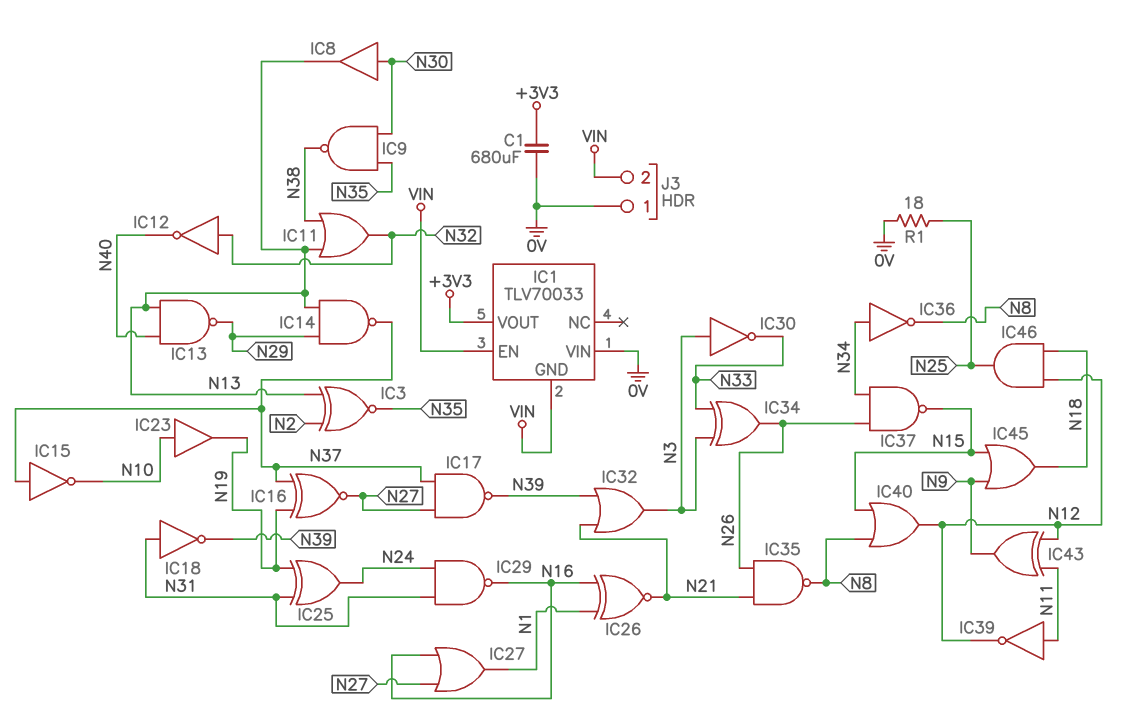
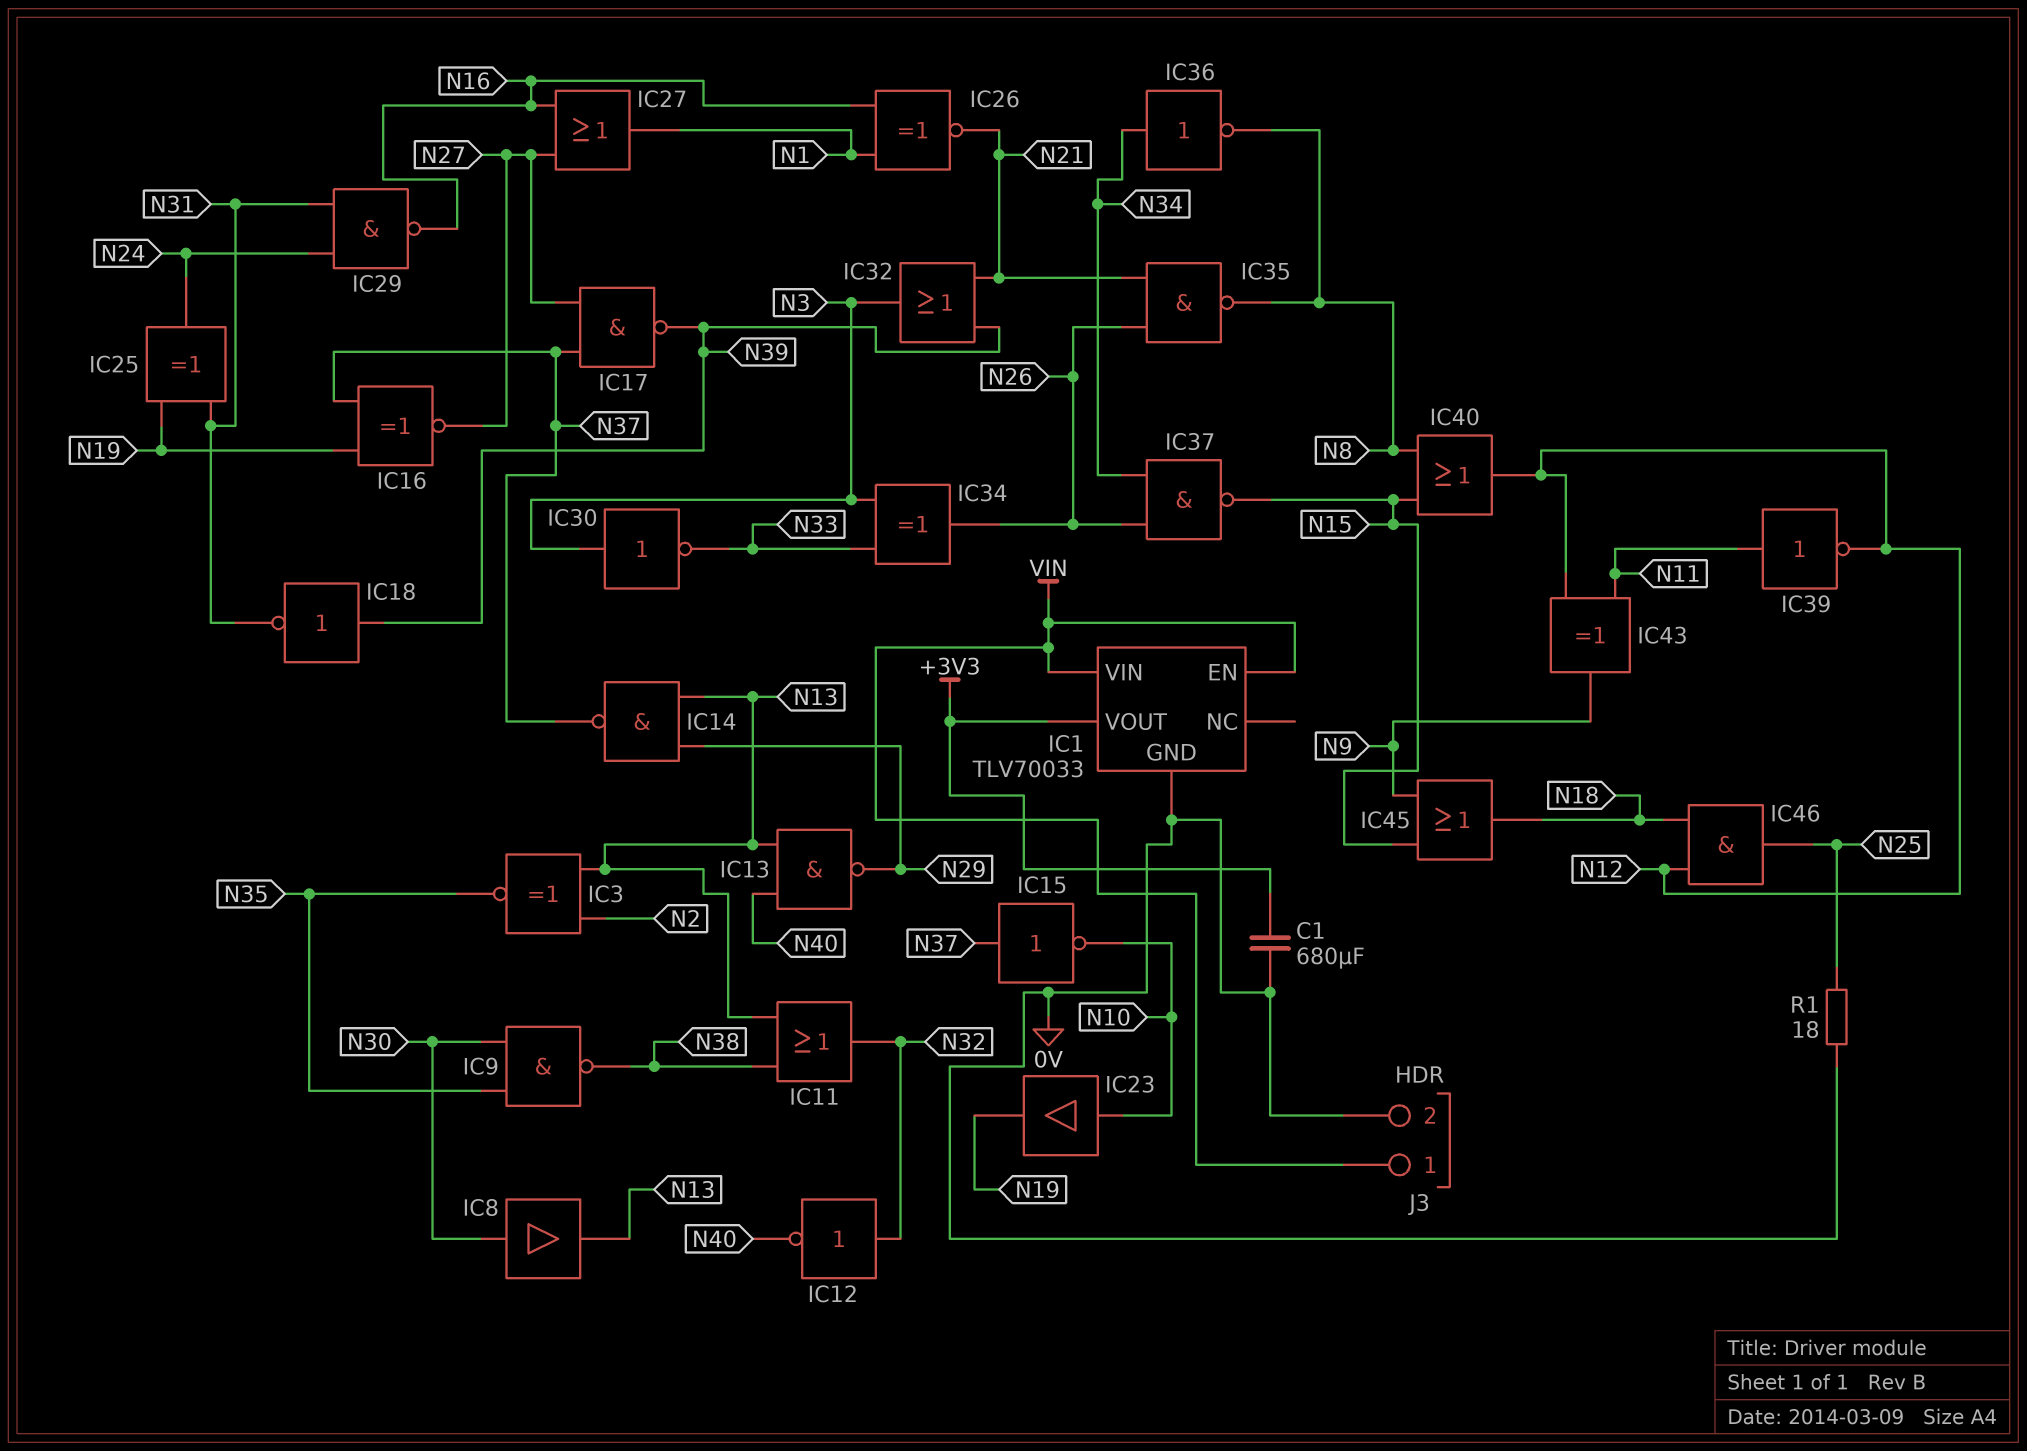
IC1 pin GND: VIN -> 0V
IC1 pin VIN: 0V -> VIN
IC18: NOT (in N31, out N39) -> NOT (in N39, out N31)
J3 pin 1: 0V -> VIN
J3 pin 2: VIN -> 0V

